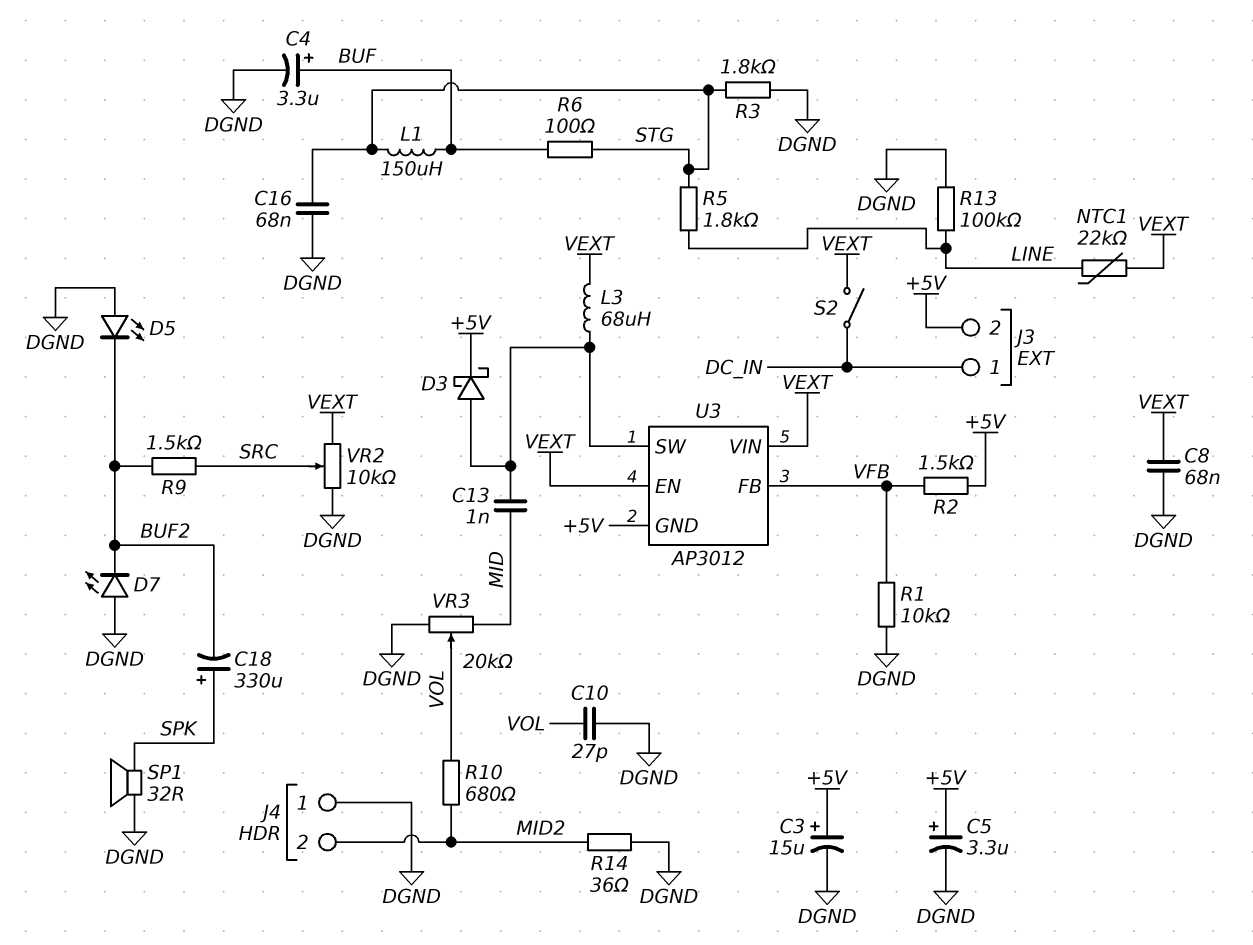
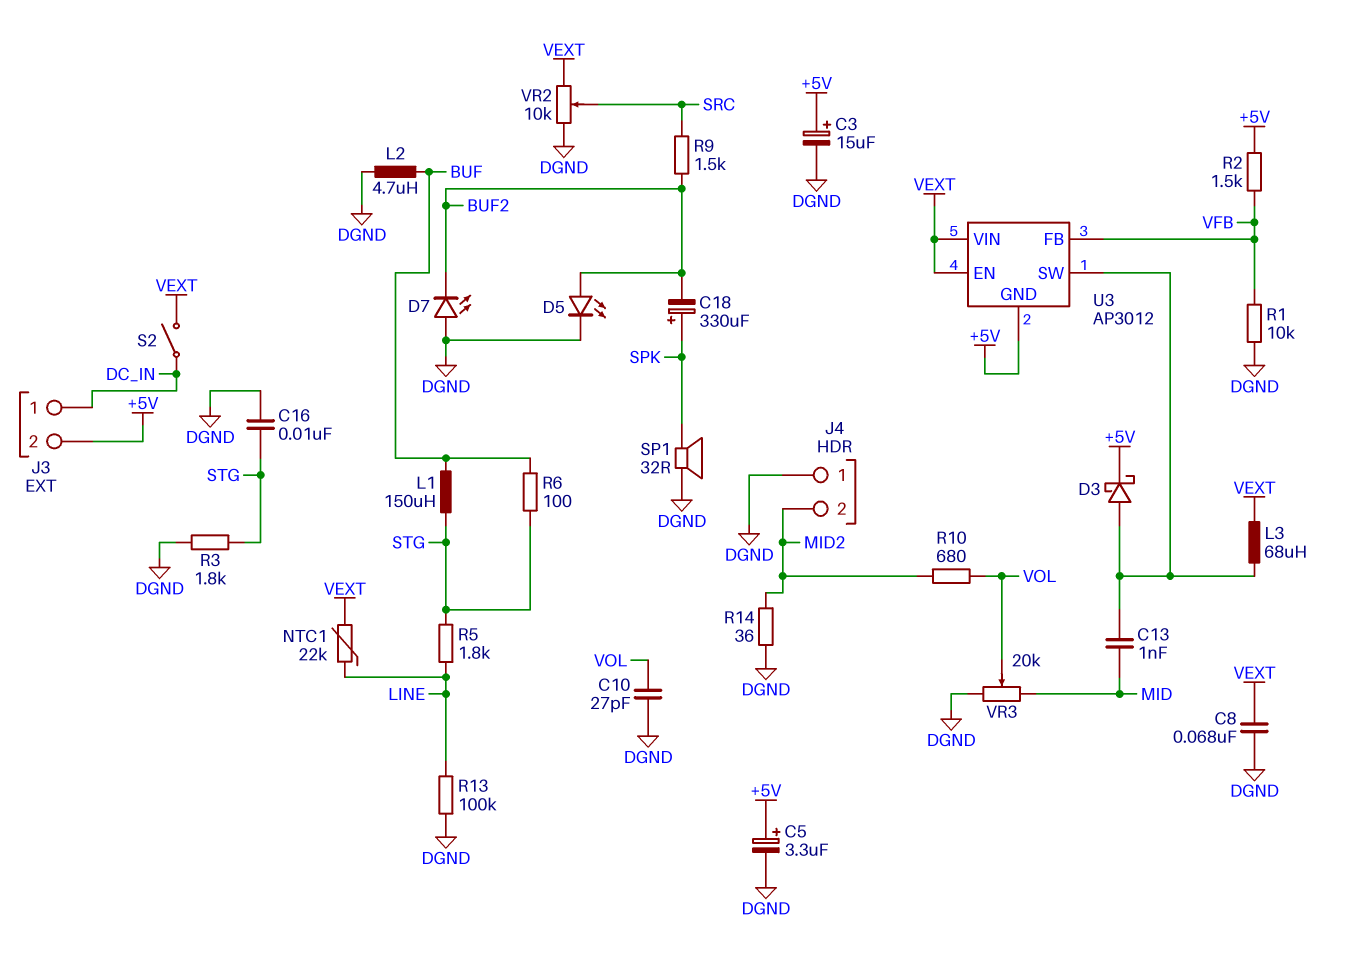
C4: 3.3uF (plus BUF, minus DGND) -> none
C16: 68nF (DGND, STG) -> 10nF (DGND, STG)
D5: LED (A DGND, K BUF2) -> LED (A BUF2, K DGND)
L2: none -> 4.7uH (BUF, DGND)

